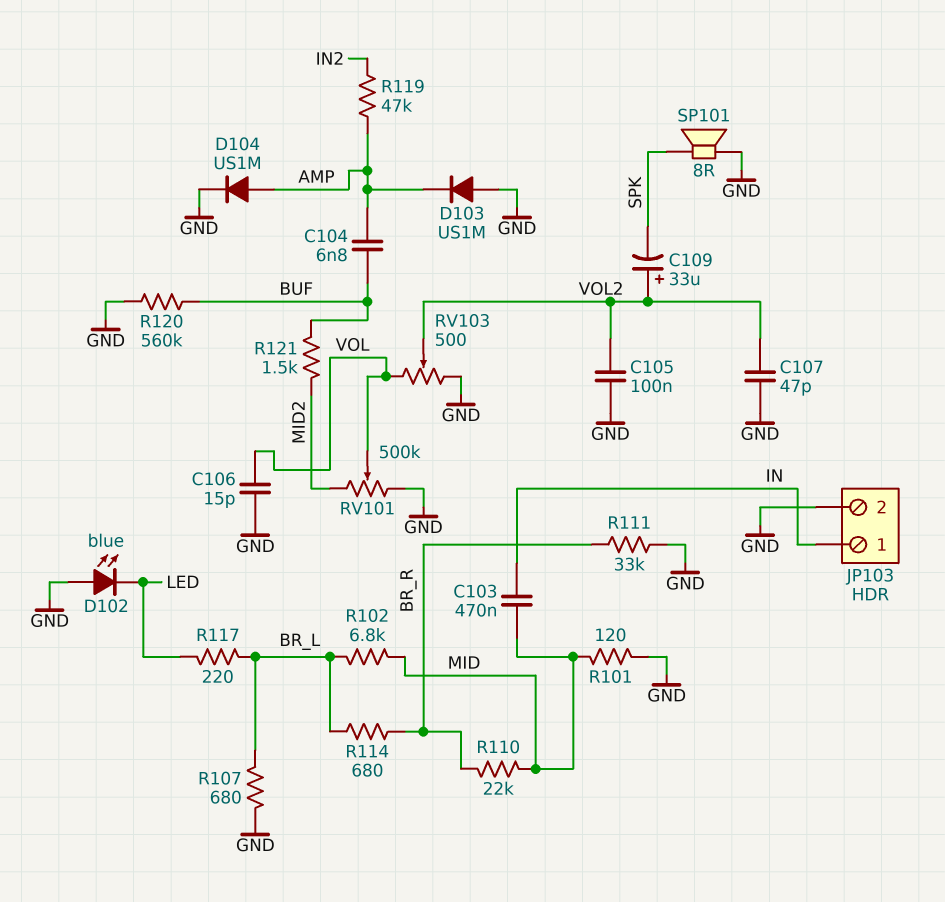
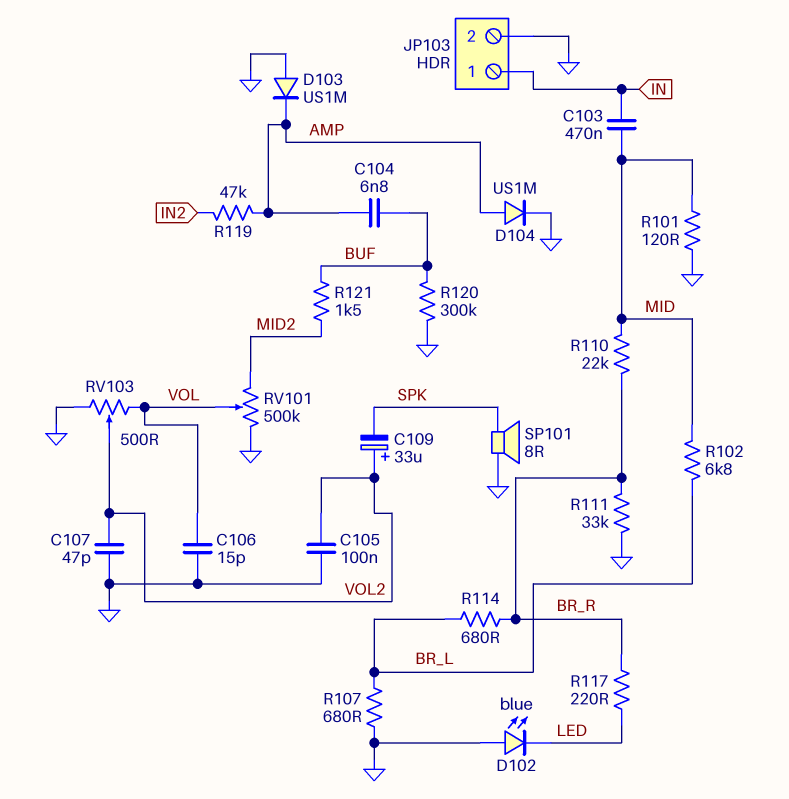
R117: 220 (BR_L, LED) -> 220 (BR_R, LED)
R120: 560k (BUF, GND) -> 300k (BUF, GND)

